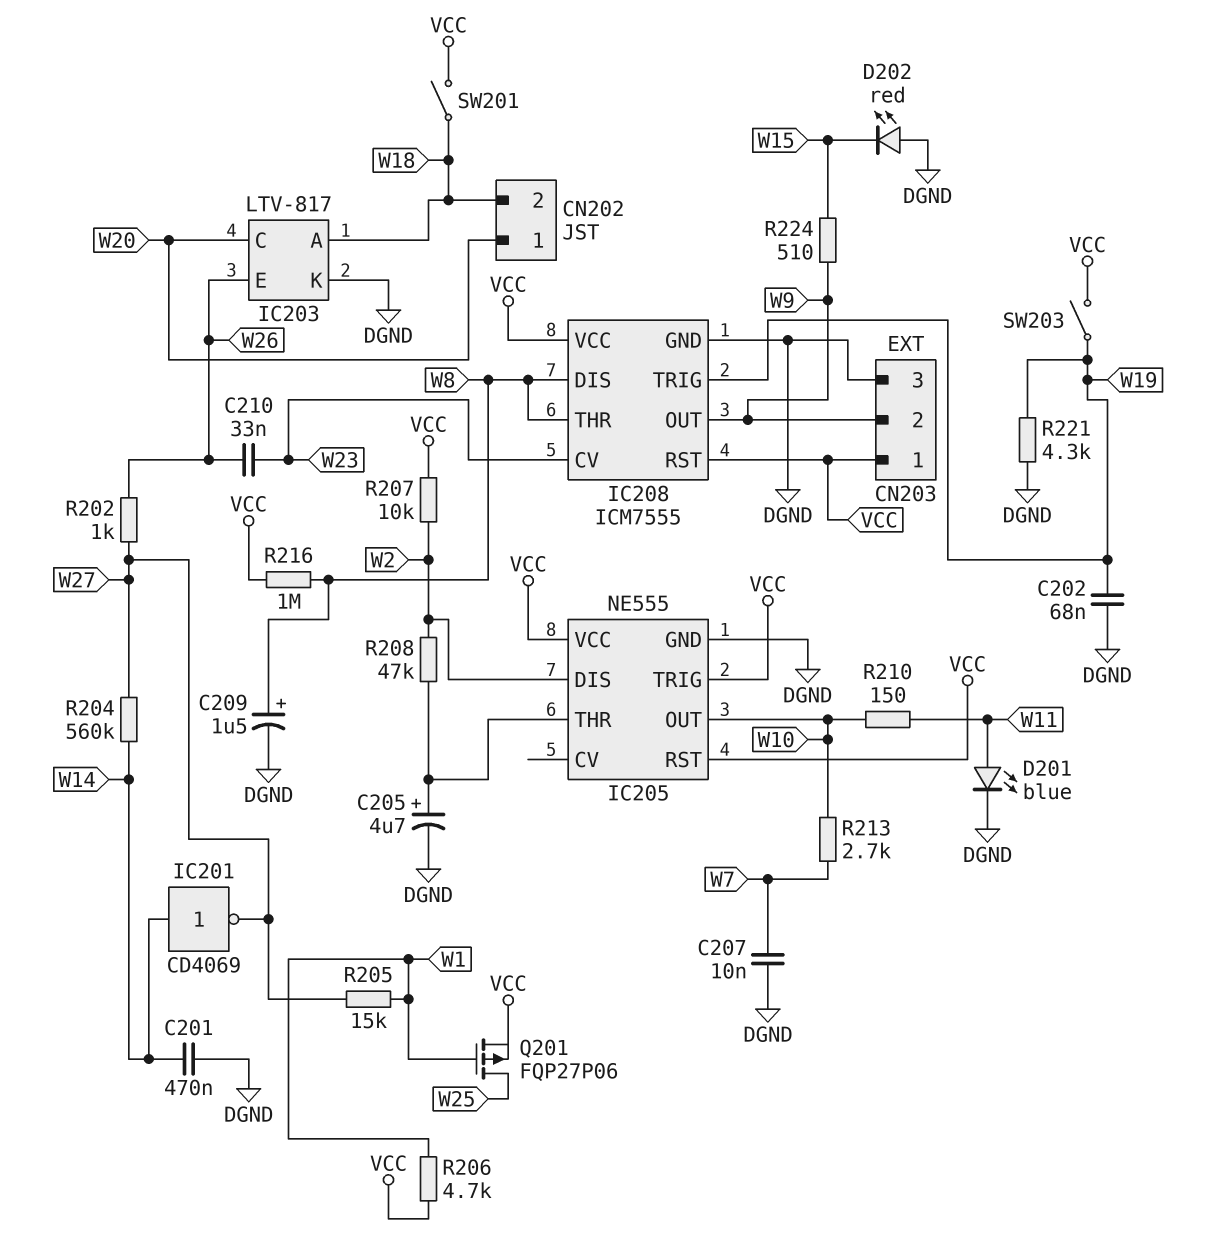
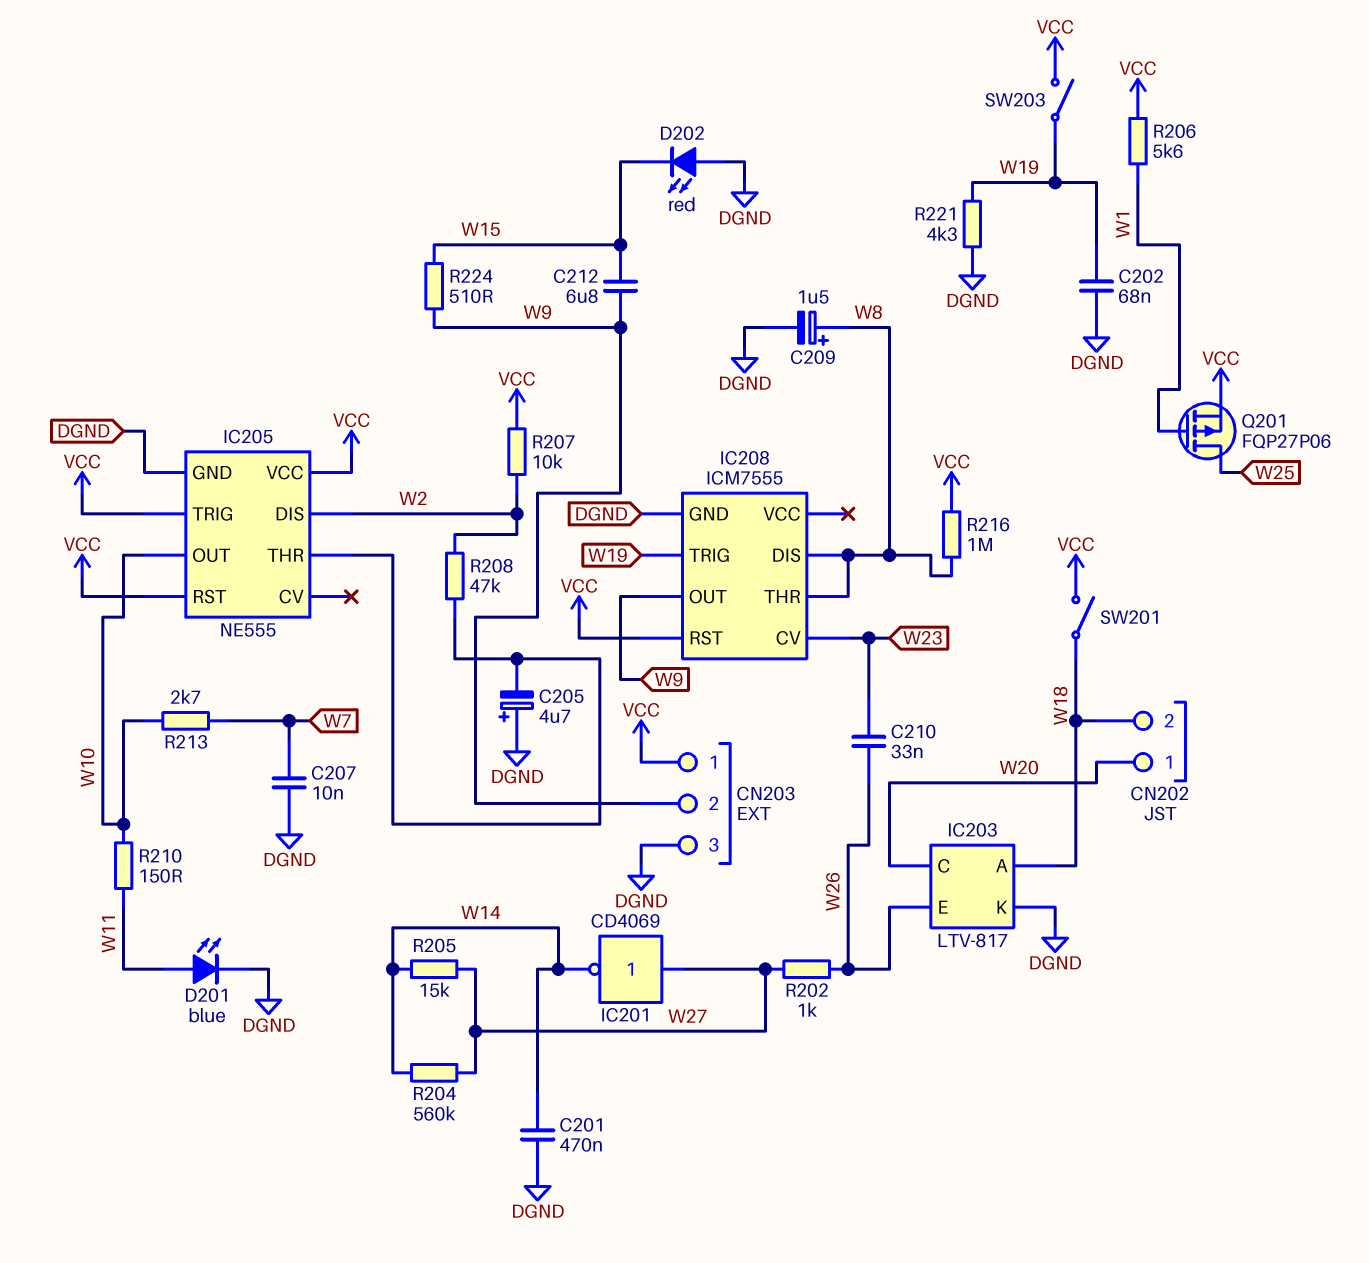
C205: 4.7uF (plus IC205/THR, minus DGND) -> 4.7uF (plus DGND, minus IC205/THR)
C212: none -> 6.8uF (W9, W15)
IC201: NOT CD4069 (in W14, out W27) -> NOT CD4069 (in W27, out W14)
IC208 pin VCC: VCC -> none
R205: 15k (W1, W27) -> 15k (W14, W27)
R206: 4.7k (VCC, W1) -> 5.6k (VCC, W1)

